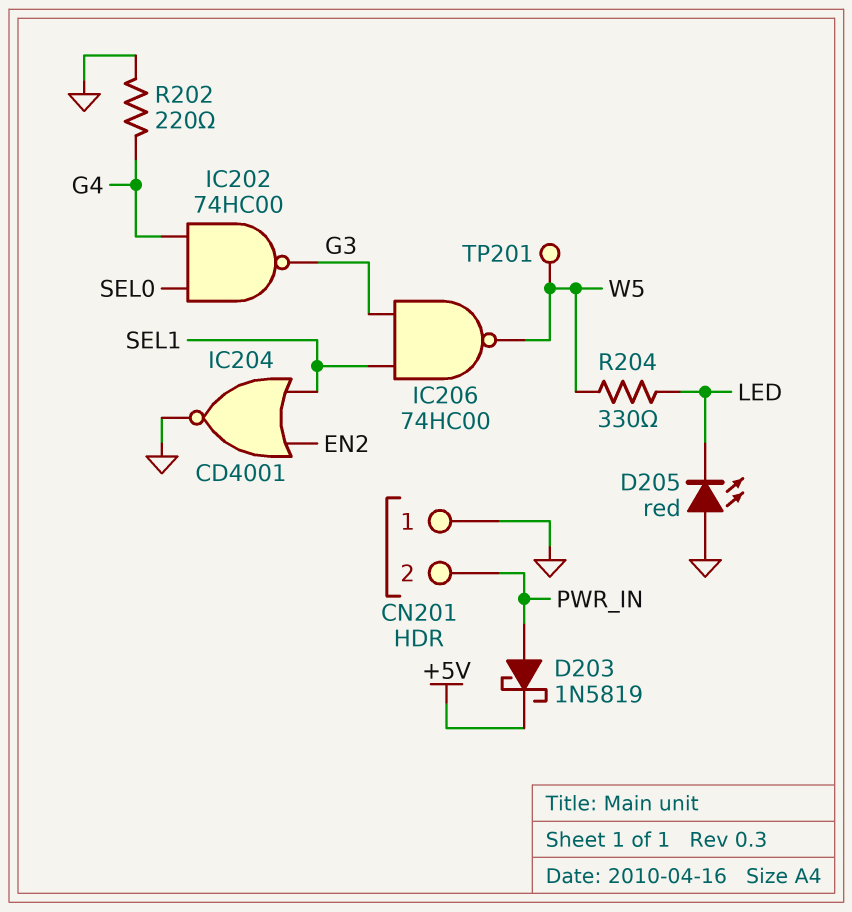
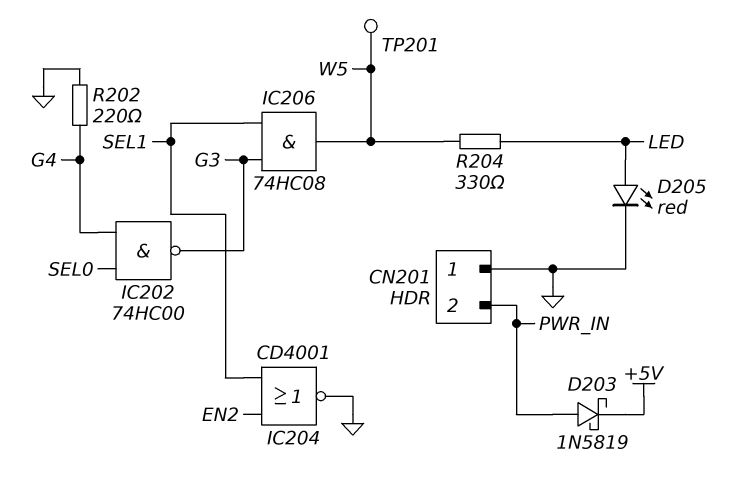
D205: LED red (A GND, K LED) -> LED red (A LED, K GND)
IC206: NAND 74HC00 (in G3, in SEL1, out W5) -> AND 74HC08 (in G3, in SEL1, out W5)

